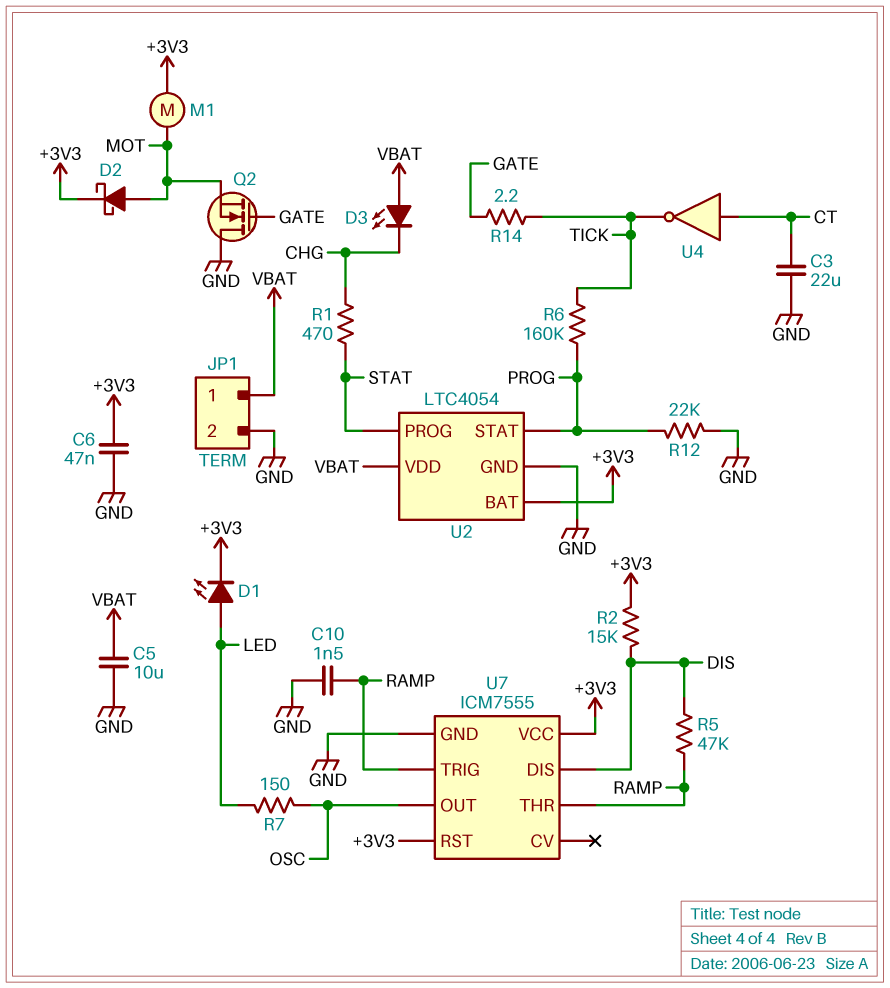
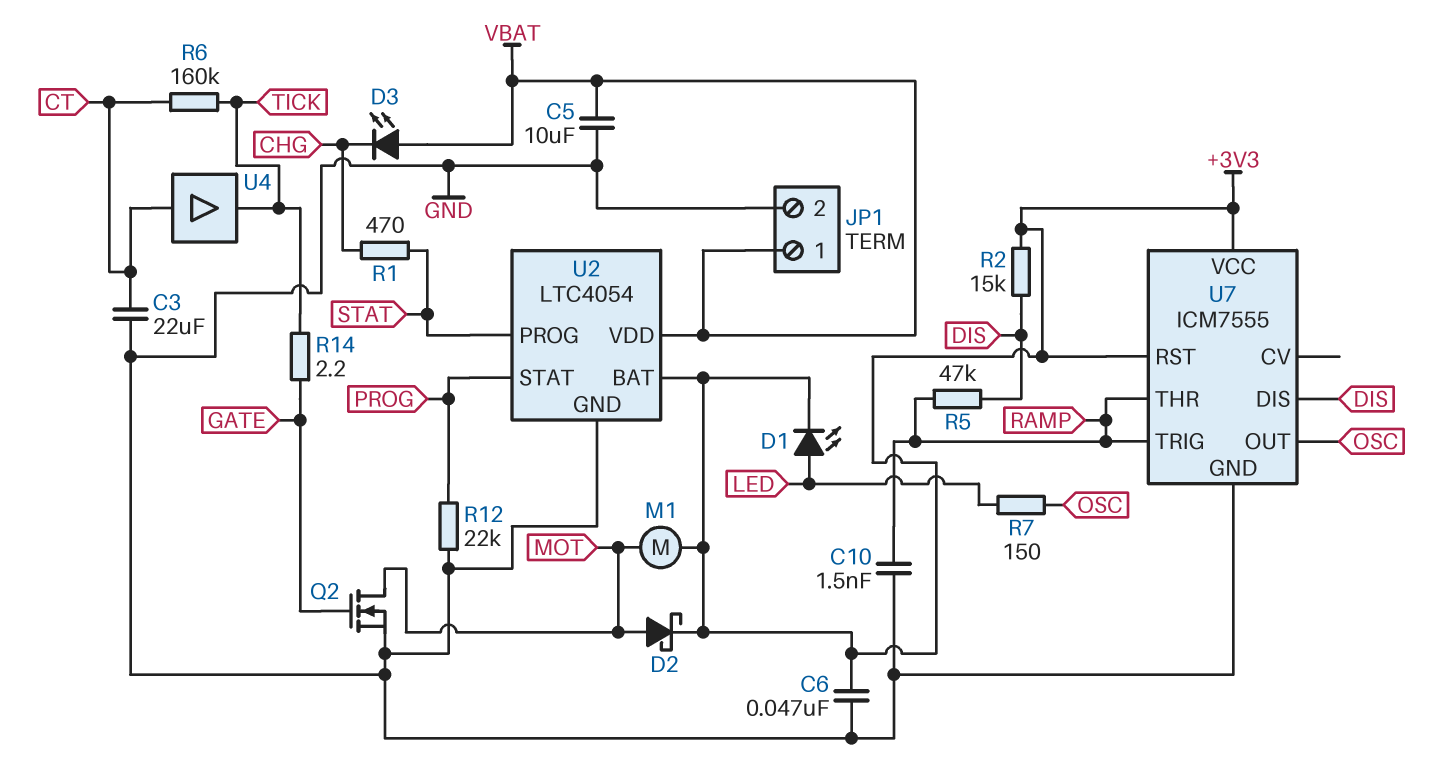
Q2: NMOS (G GATE, D GND, S MOT) -> NMOS (G GATE, D MOT, S GND)
R6: 160k (PROG, TICK) -> 160k (CT, TICK)
U4: NOT (in CT, out TICK) -> buffer (in CT, out TICK)

